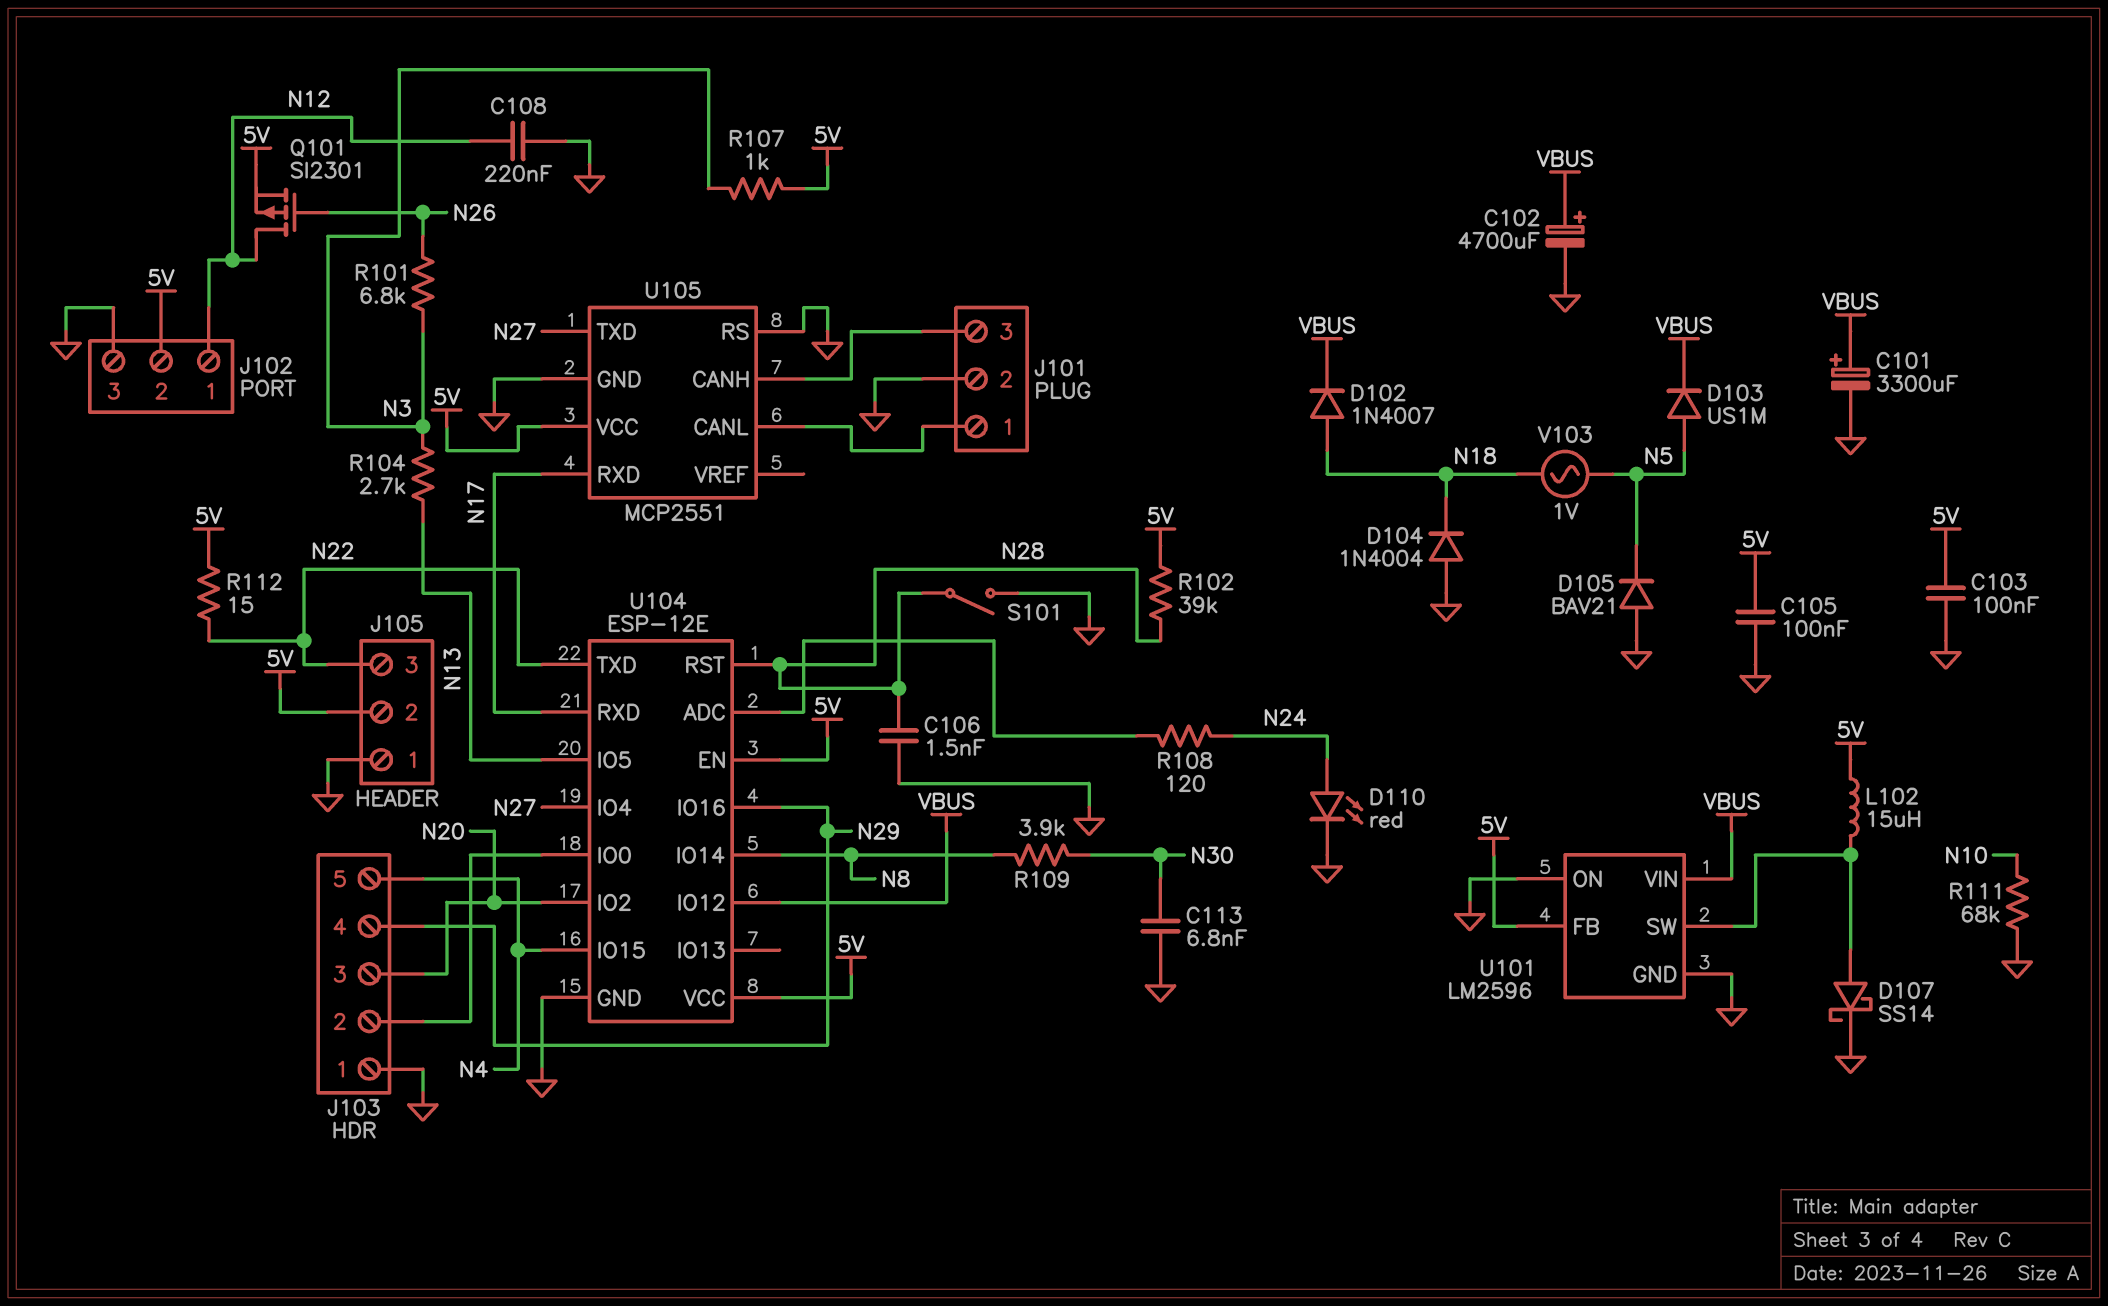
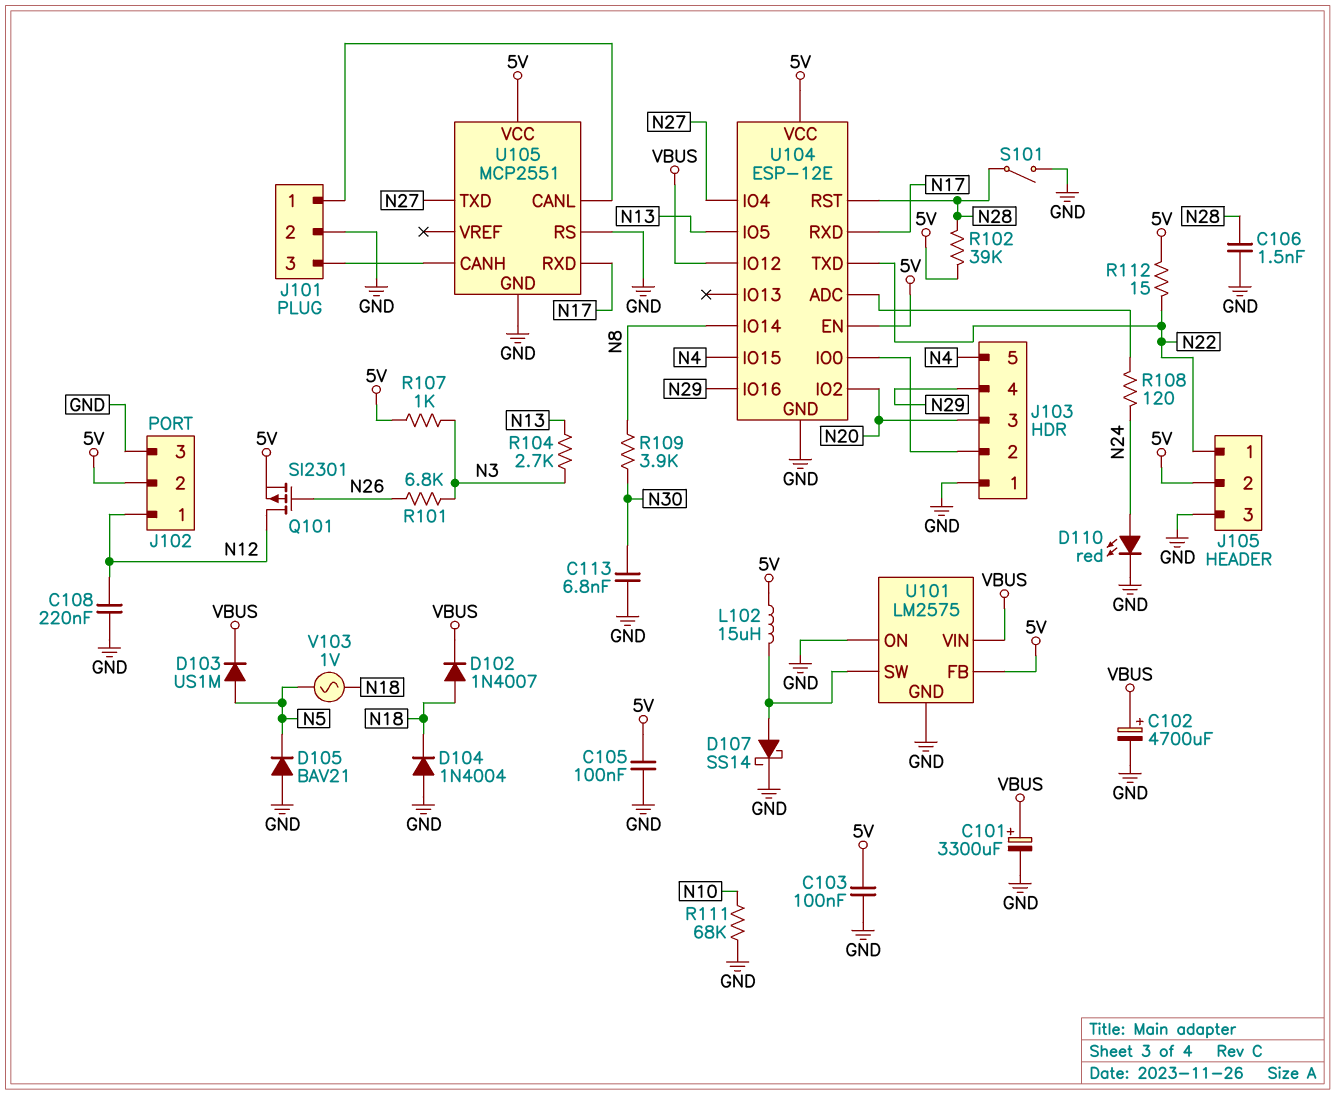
J105 pin 1: GND -> N22
J105 pin 3: N22 -> GND
U101: LM2596 -> LM2575

